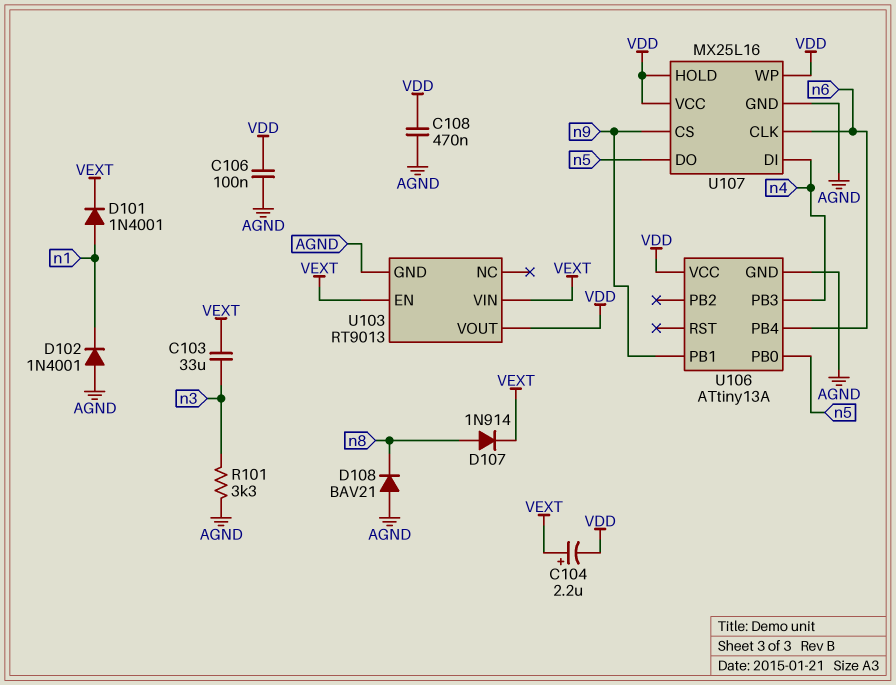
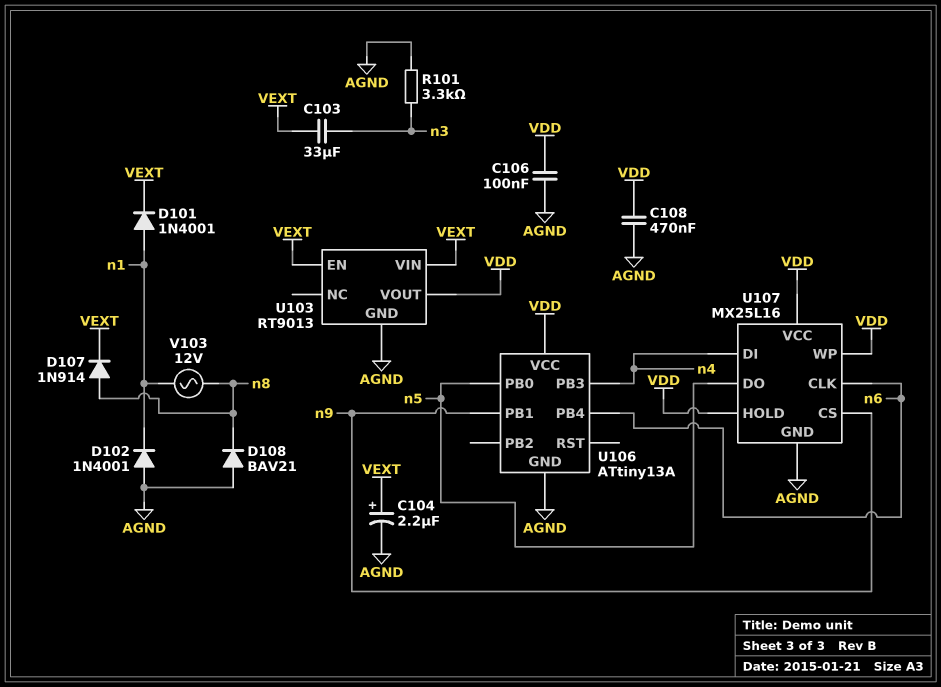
C104: 2.2uF (plus VEXT, minus VDD) -> 2.2uF (plus VEXT, minus AGND)
V103: none -> AC 12V (n1, n8)

